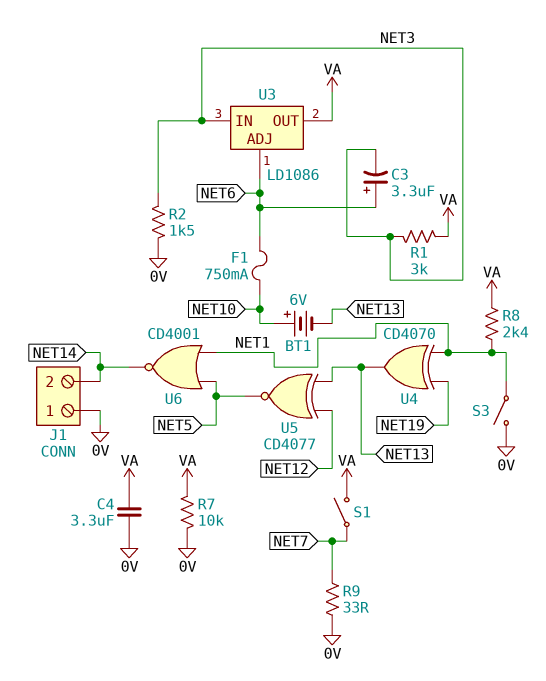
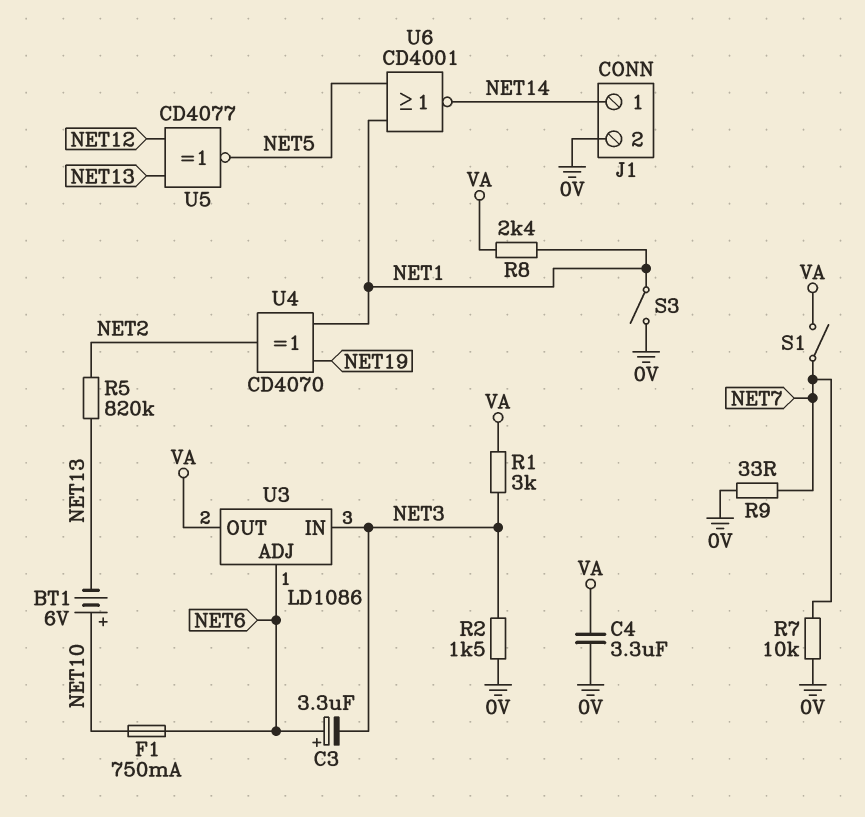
J1 pin 1: 0V -> NET14
J1 pin 2: NET14 -> 0V
R5: none -> 820k (NET2, NET13)
R7: 10k (0V, VA) -> 10k (0V, NET7)
U4: XOR CD4070 (in NET1, in NET19, out NET13) -> XOR CD4070 (in NET1, in NET19, out NET2)

